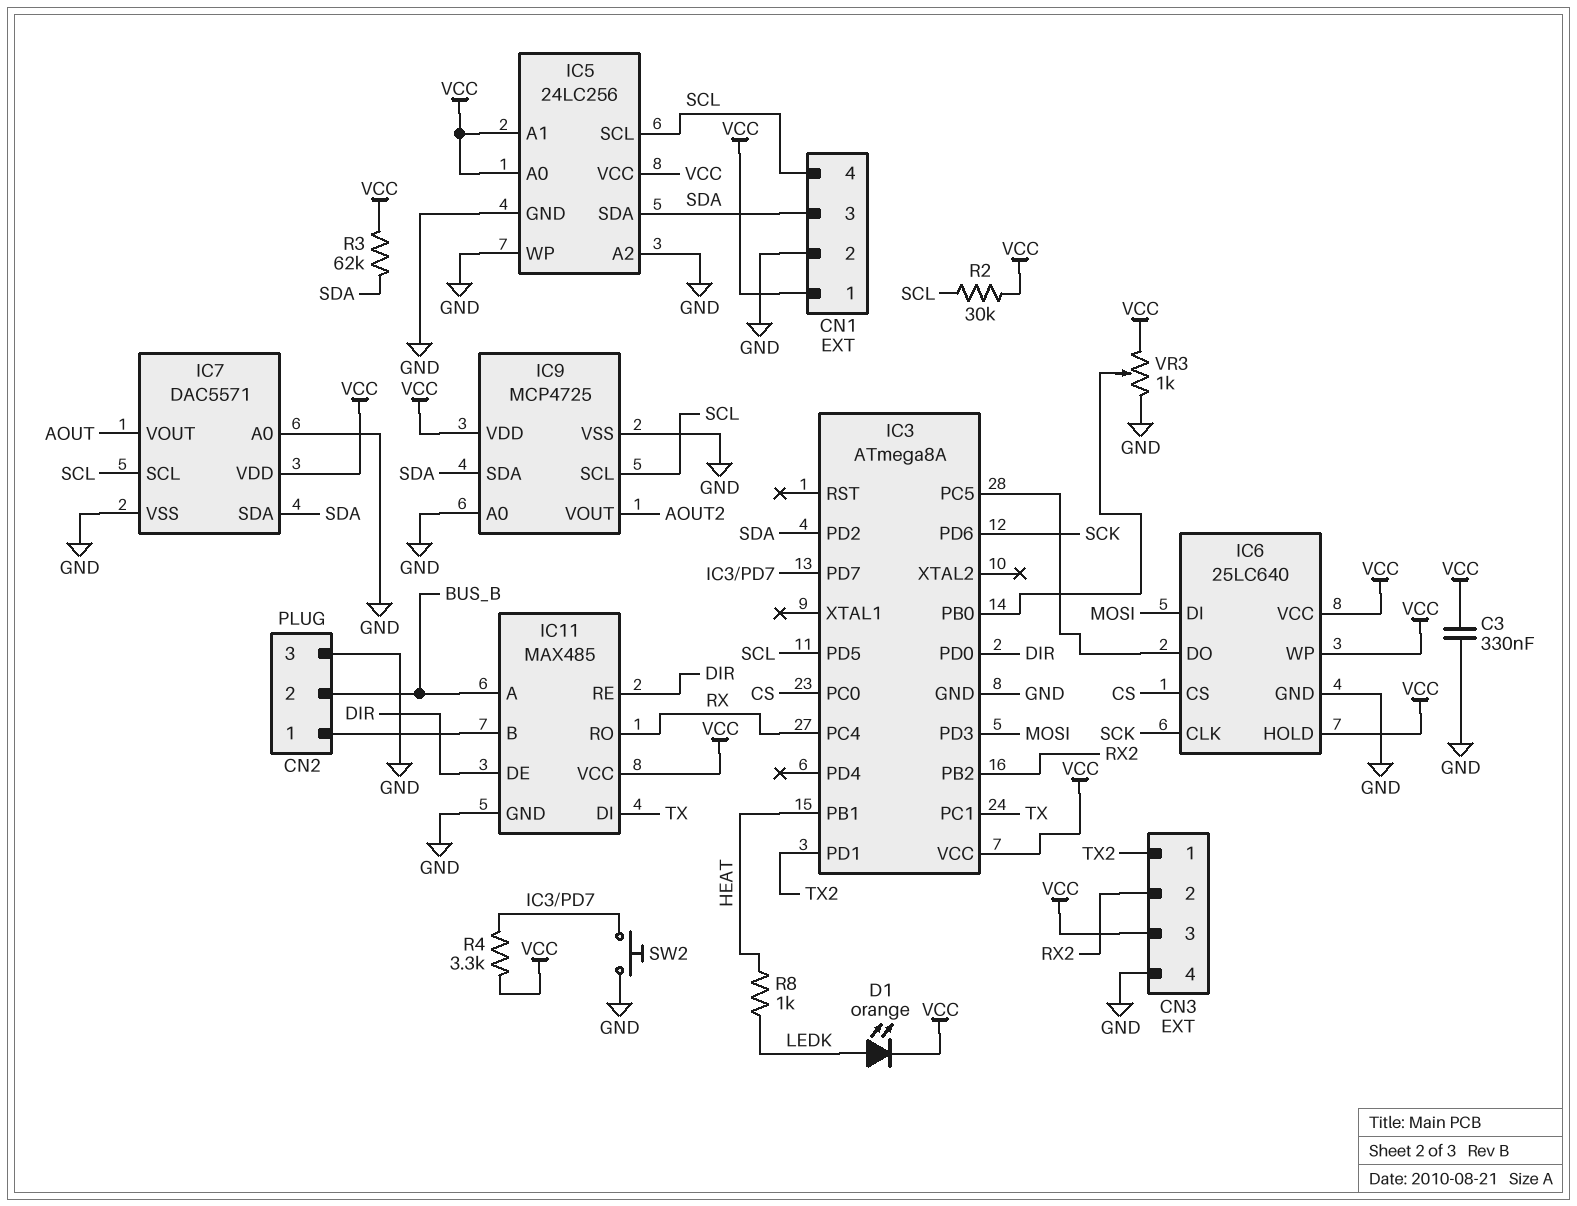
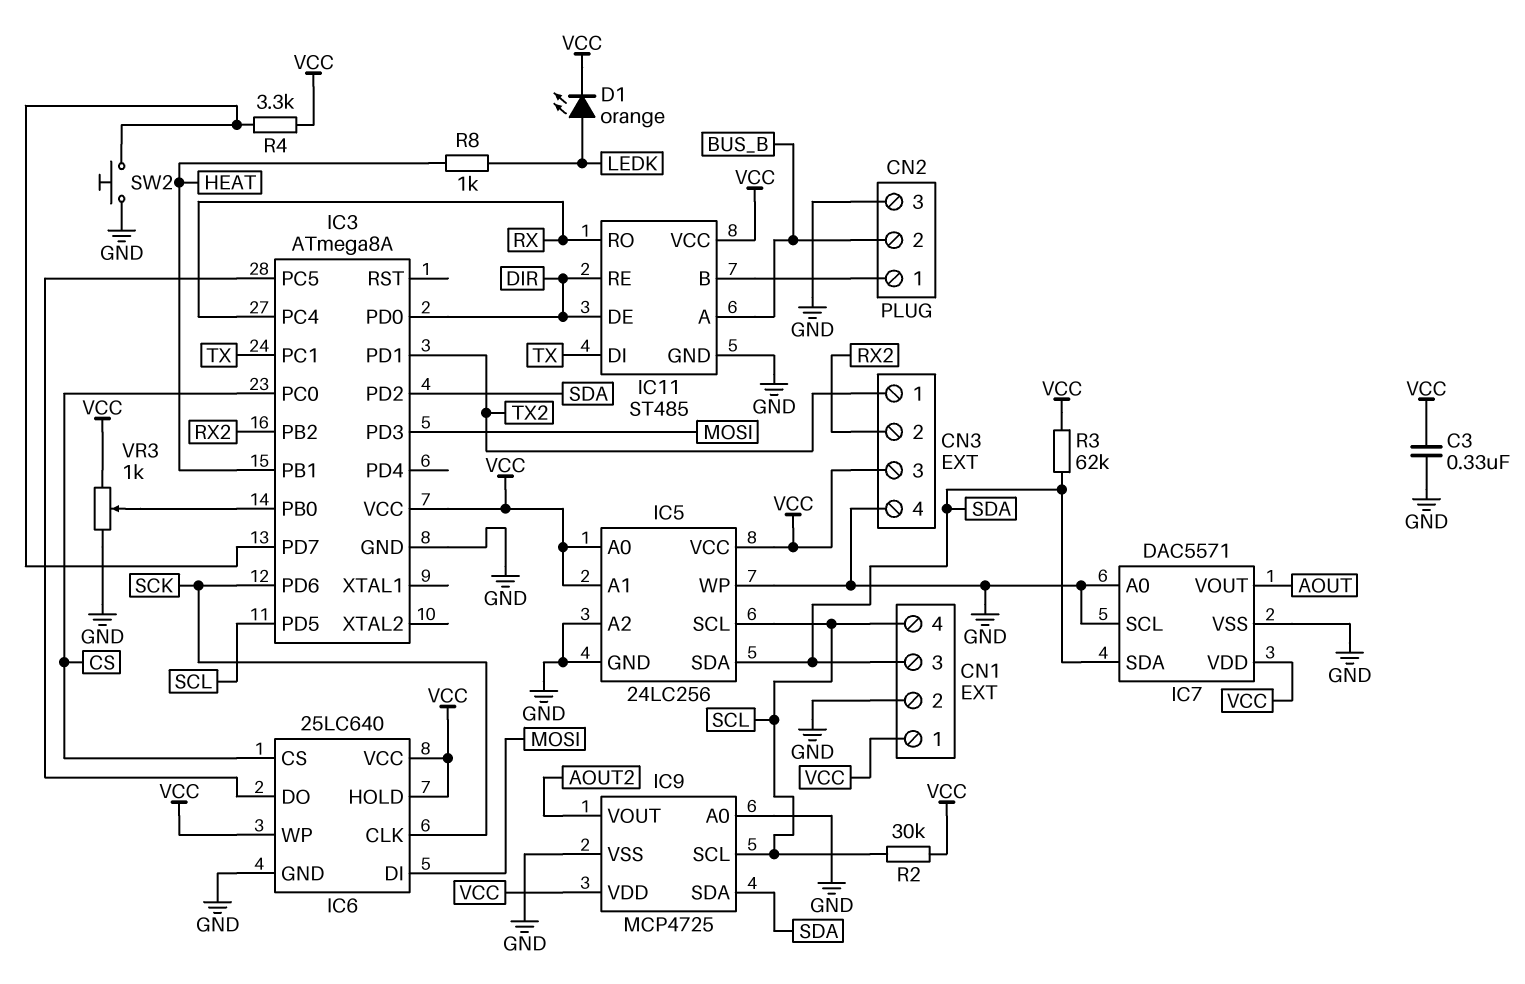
IC7 pin SCL: SCL -> GND
IC11: MAX485 -> ST485

